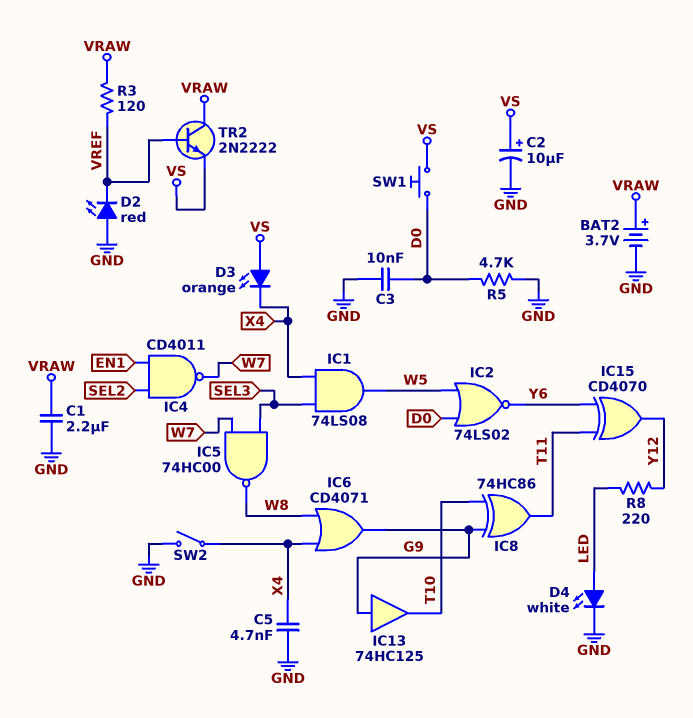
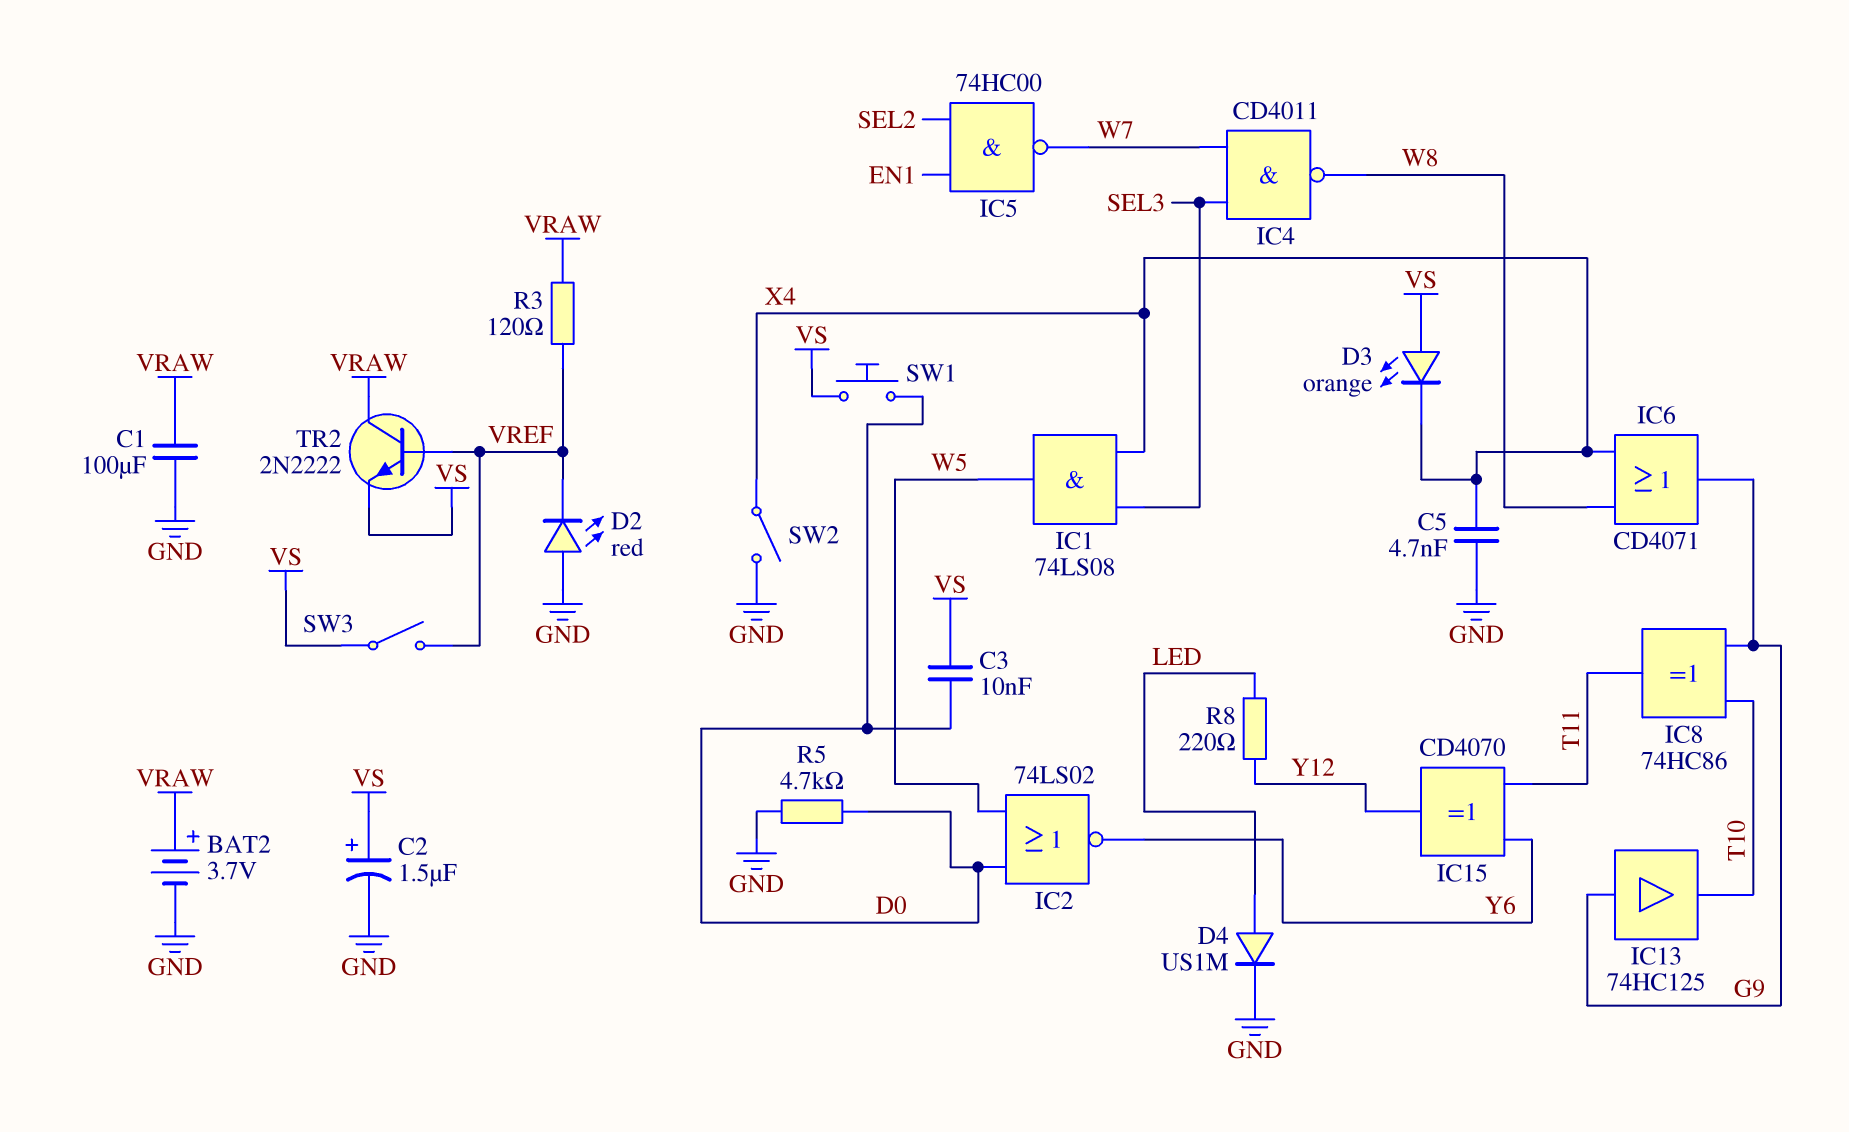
C1: 2.2uF (GND, VRAW) -> 100uF (GND, VRAW)
C2: 10uF (plus VS, minus GND) -> 1.5uF (plus VS, minus GND)
C3: 10nF (D0, GND) -> 10nF (D0, VS)
D4: LED white (A LED, K GND) -> diode US1M (A LED, K GND)
IC4: NAND CD4011 (in EN1, in SEL2, out W7) -> NAND CD4011 (in SEL3, in W7, out W8)
IC5: NAND 74HC00 (in SEL3, in W7, out W8) -> NAND 74HC00 (in EN1, in SEL2, out W7)
SW3: none -> switch (VREF, VS)

